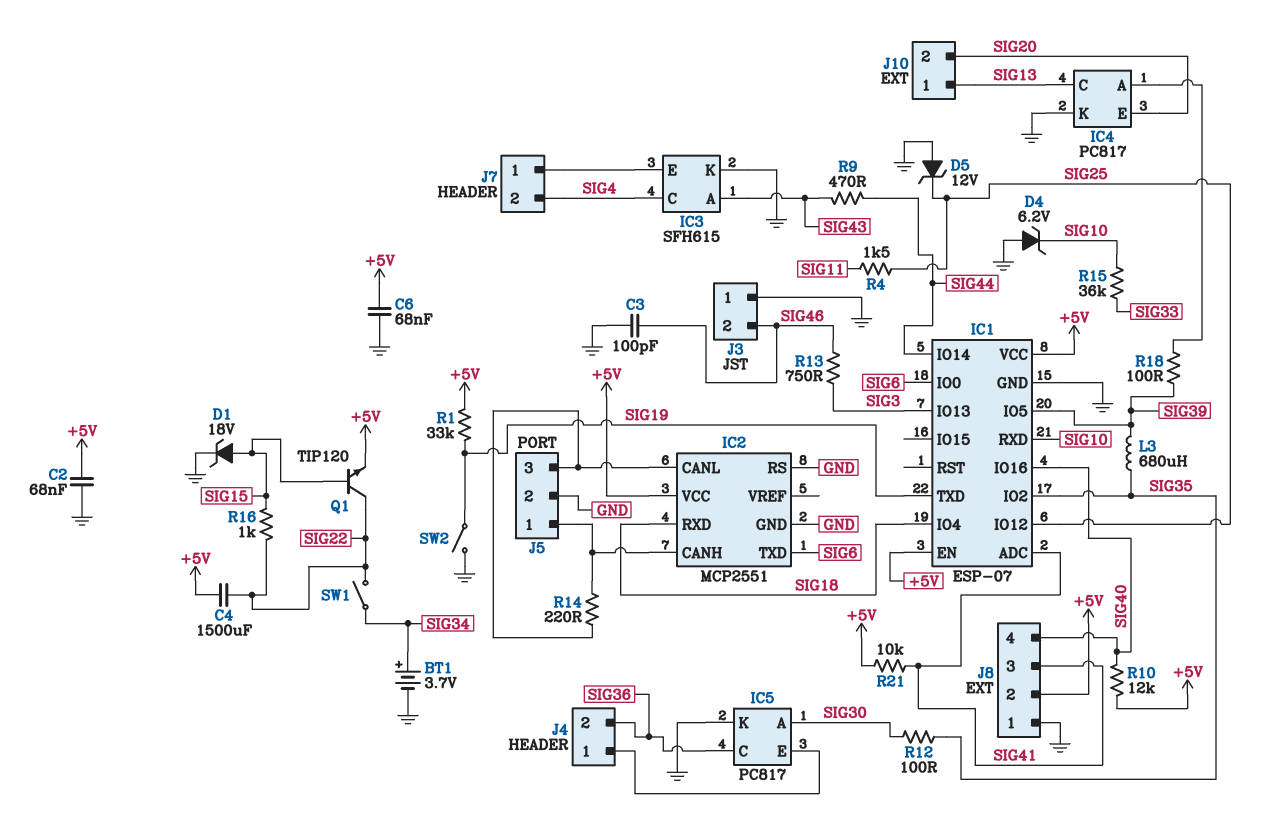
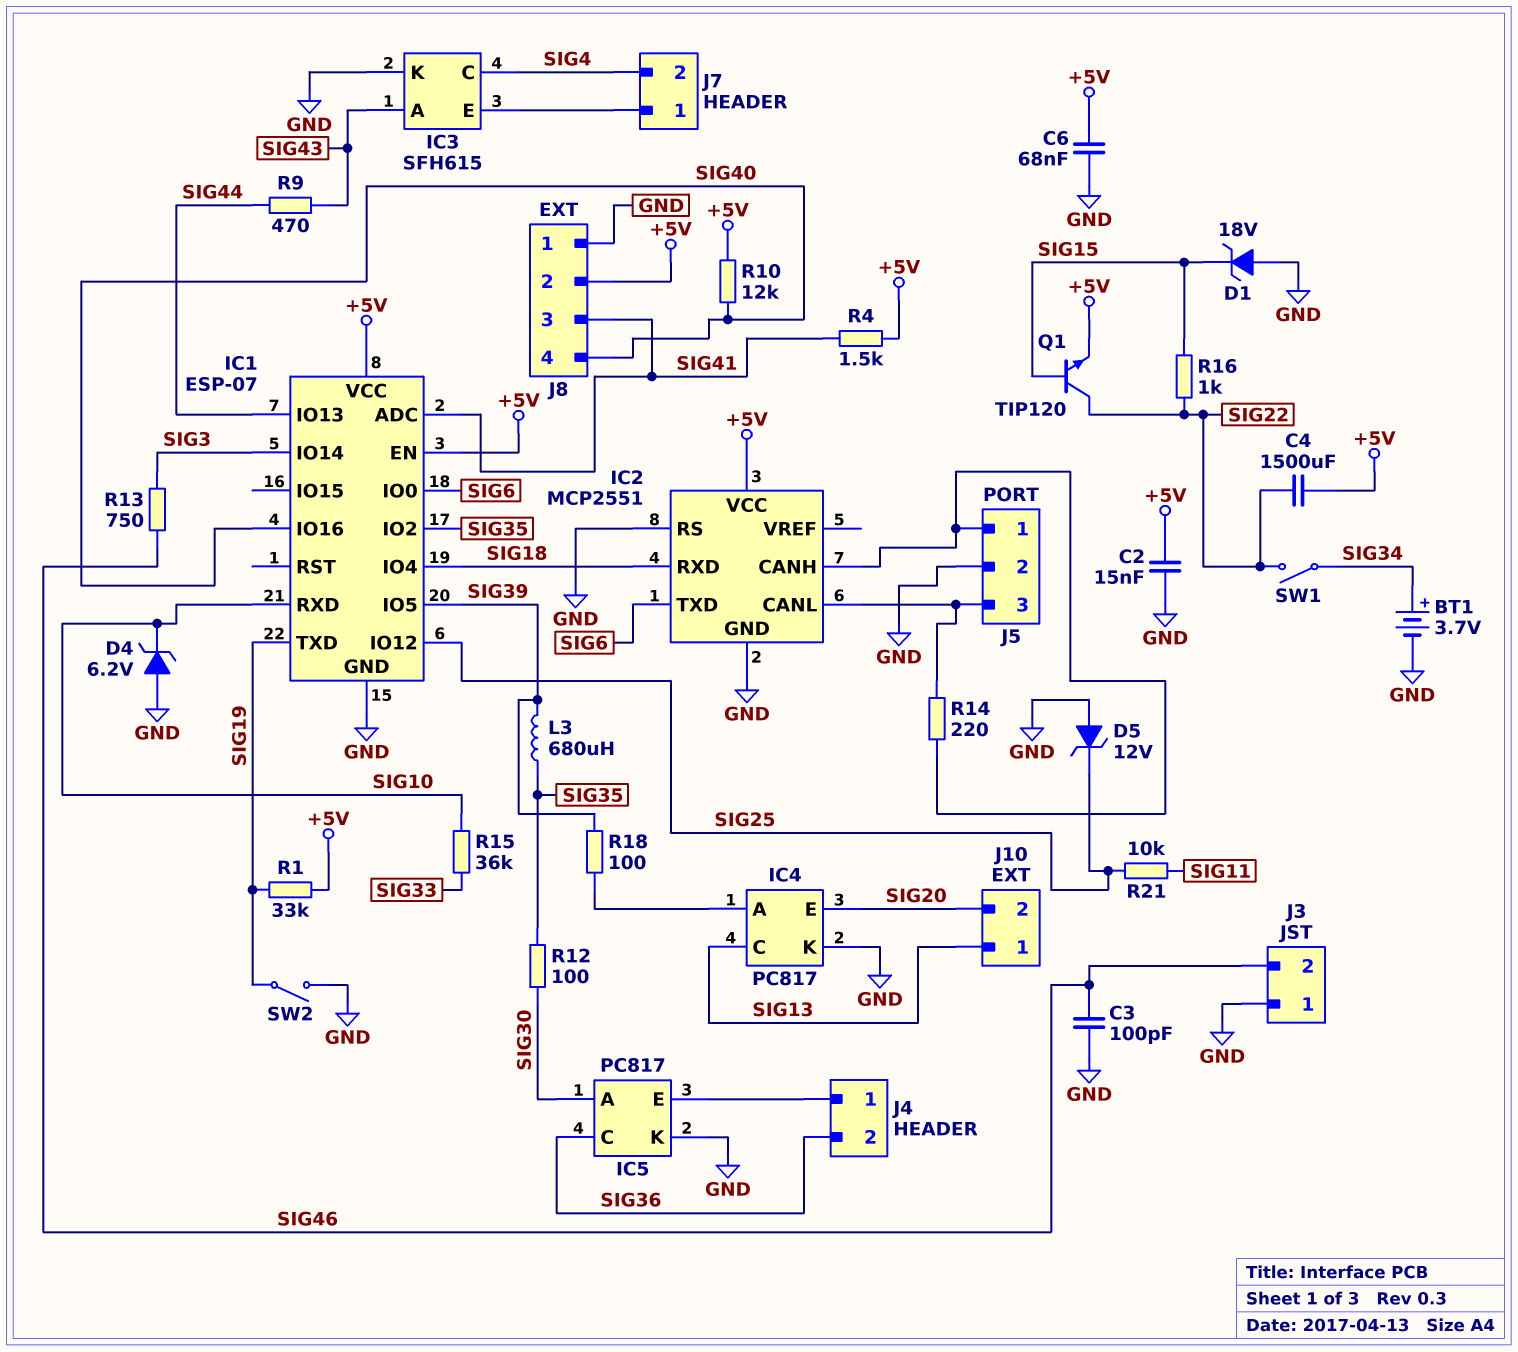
C2: 68nF (+5V, GND) -> 15nF (+5V, GND)
D1: zener 18V (A SIG15, K GND) -> zener 18V (A GND, K SIG15)
IC1 pin IO13: SIG3 -> SIG44
IC1 pin IO14: SIG44 -> SIG3
R4: 1.5k (SIG11, SIG25) -> 1.5k (+5V, SIG41)
R21: 10k (+5V, SIG41) -> 10k (SIG11, SIG25)

